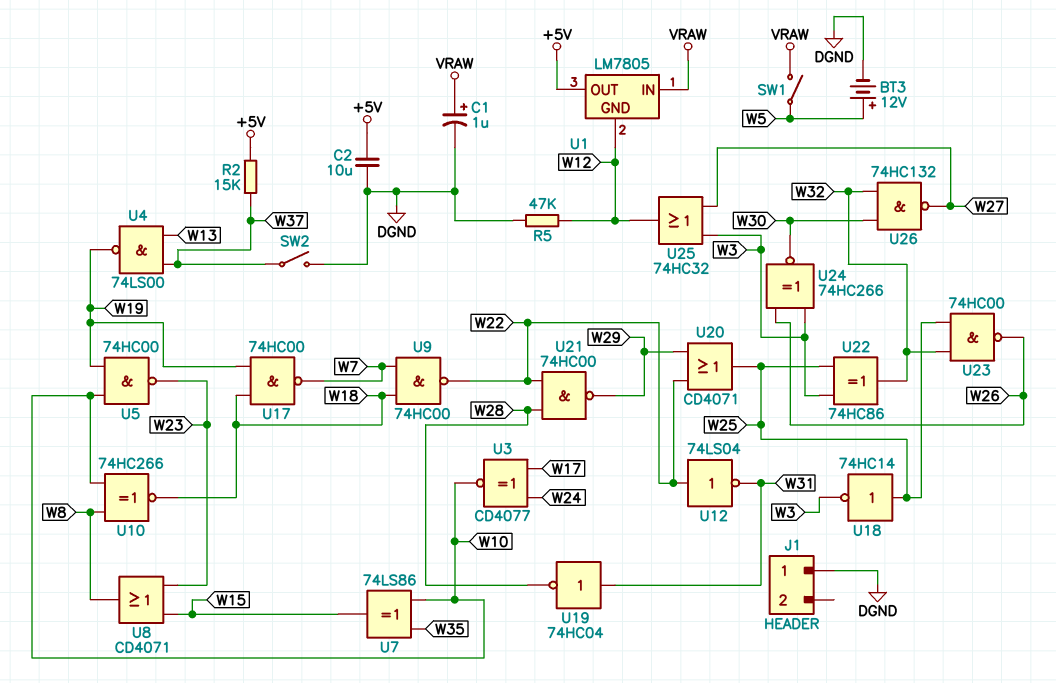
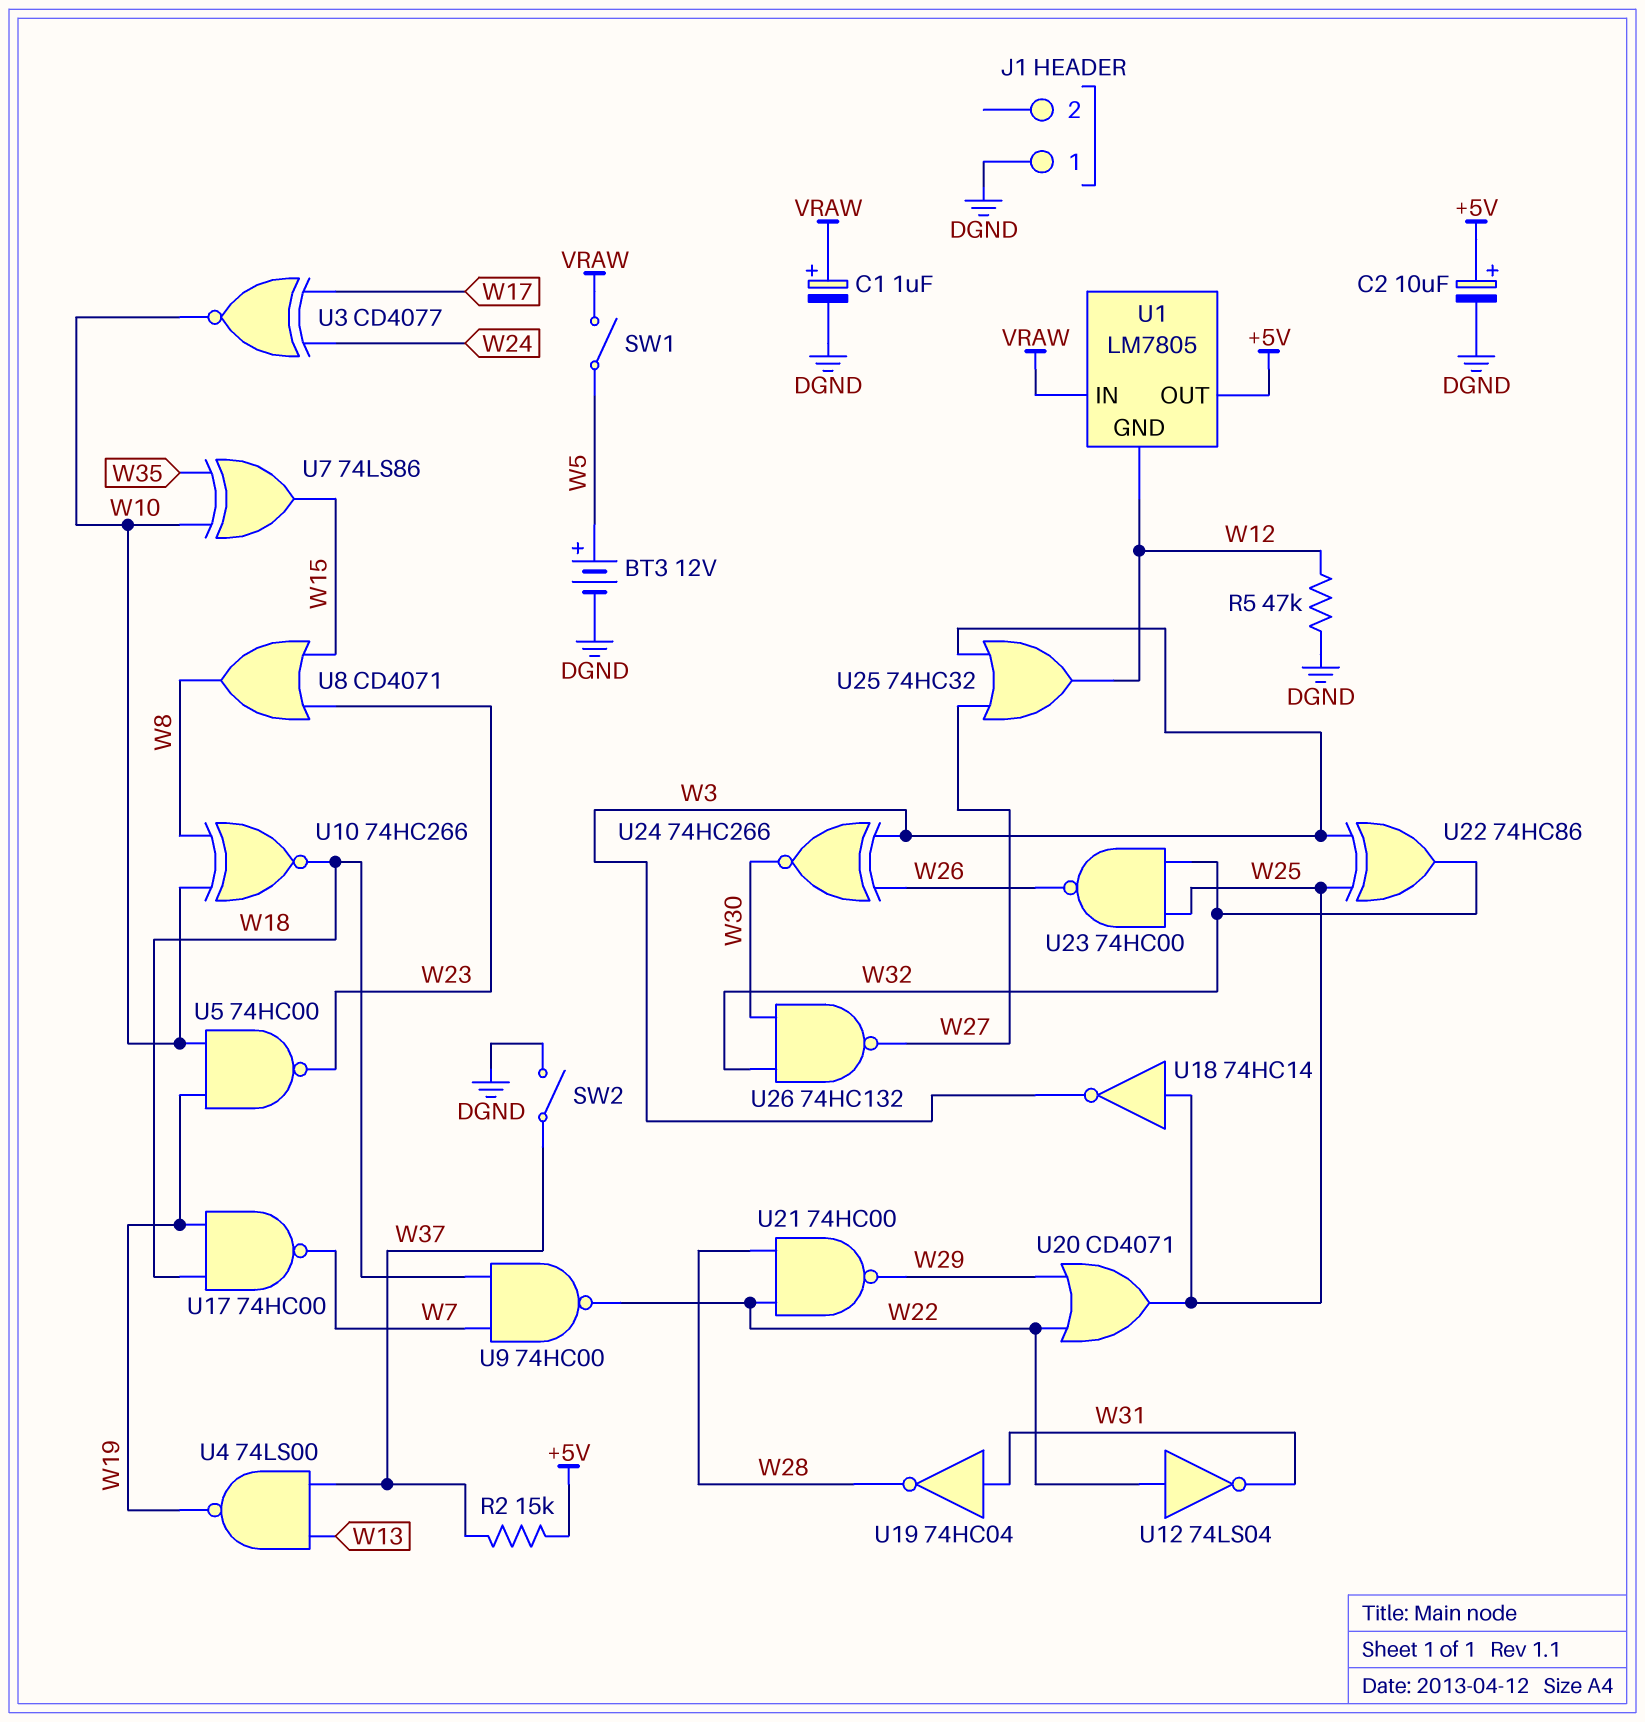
C2: 10uF (+5V, DGND) -> 10uF (plus +5V, minus DGND)

